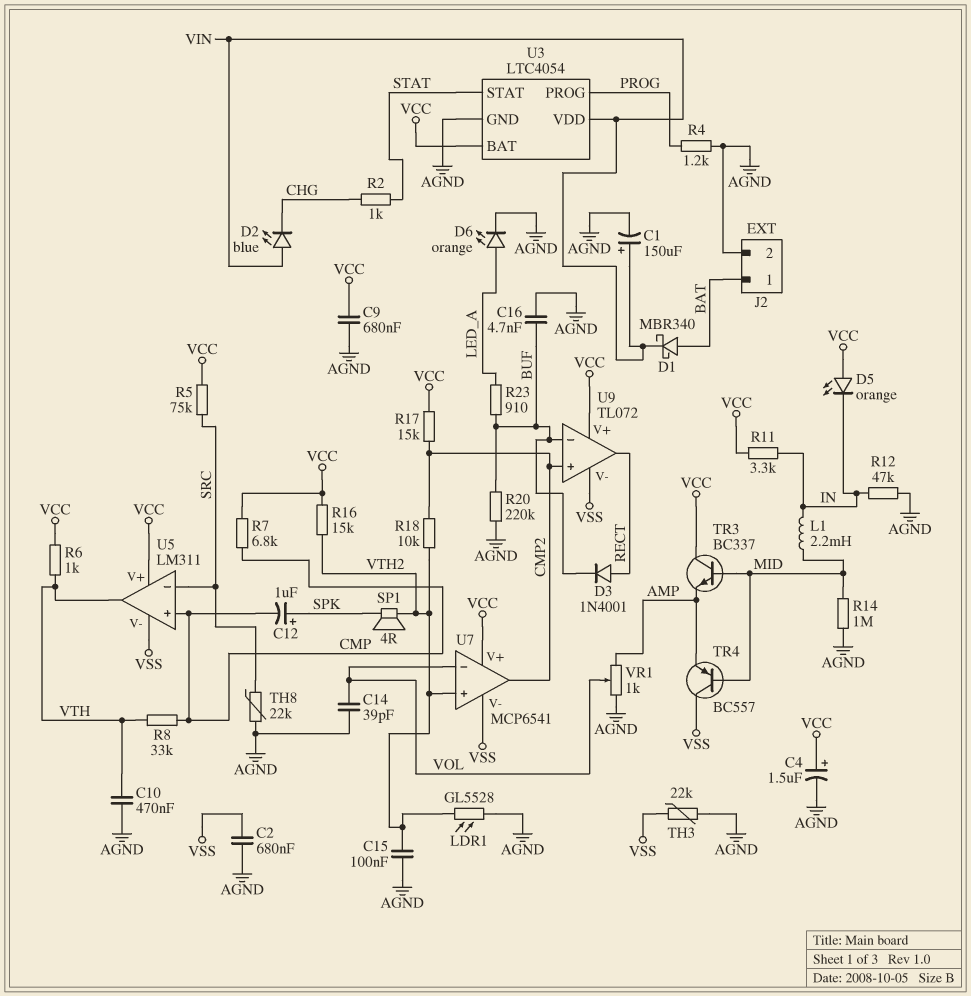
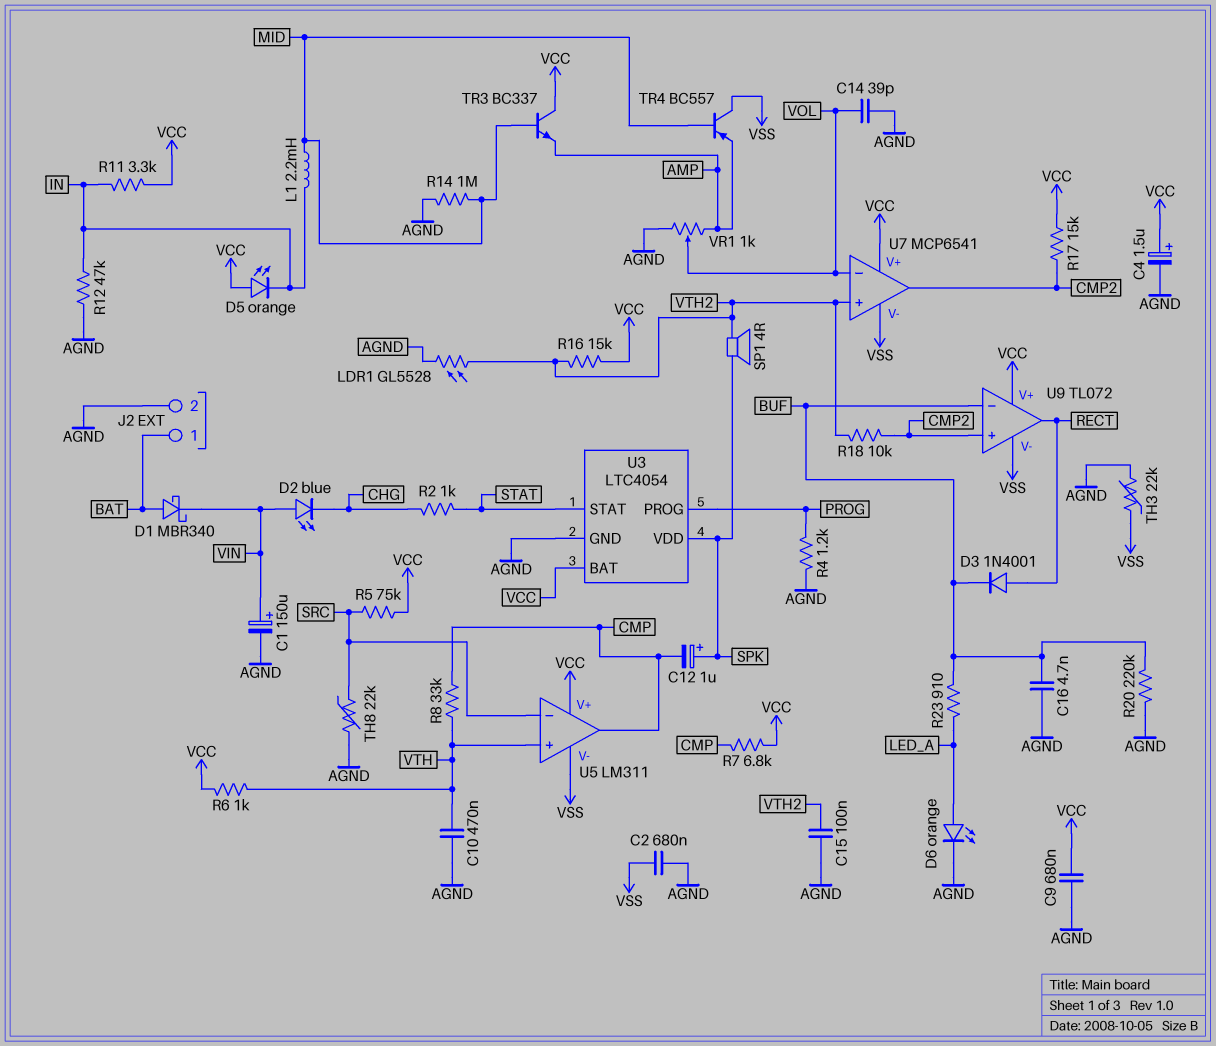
U3 pin VDD: VIN -> SPK
U5 pin in+: CMP -> VTH
U5 pin out: VTH -> CMP

